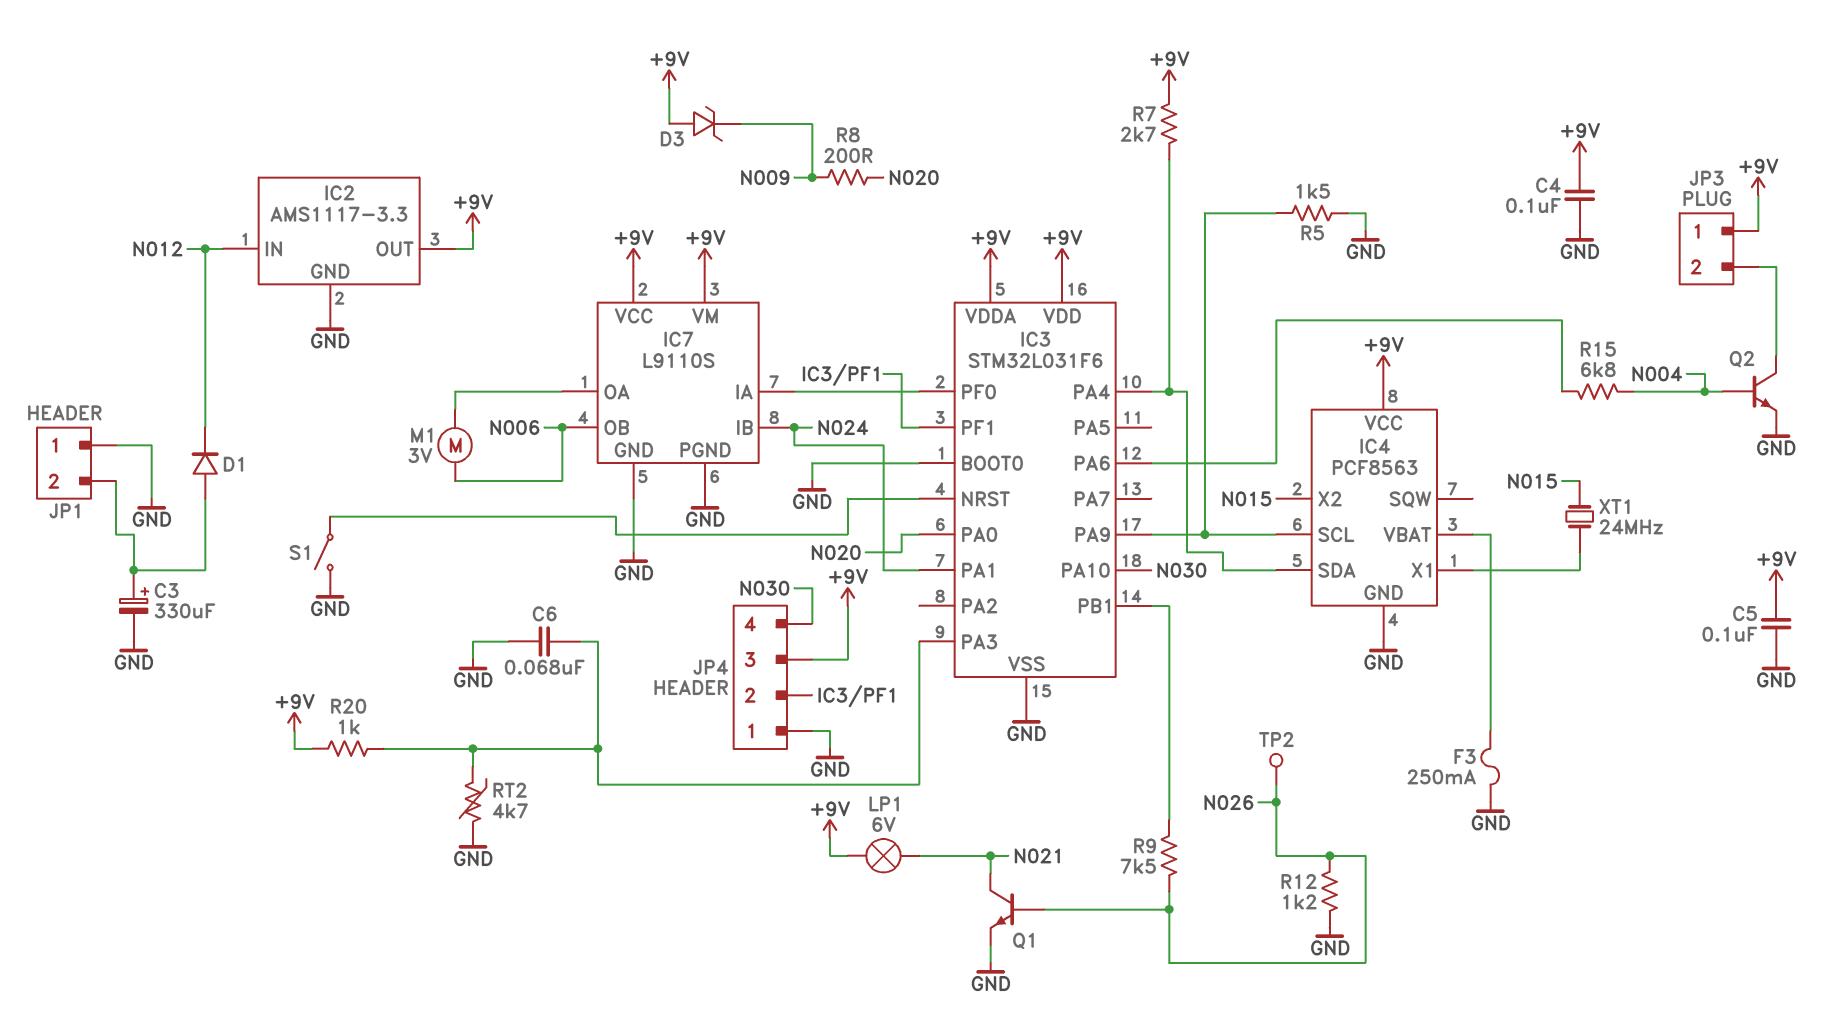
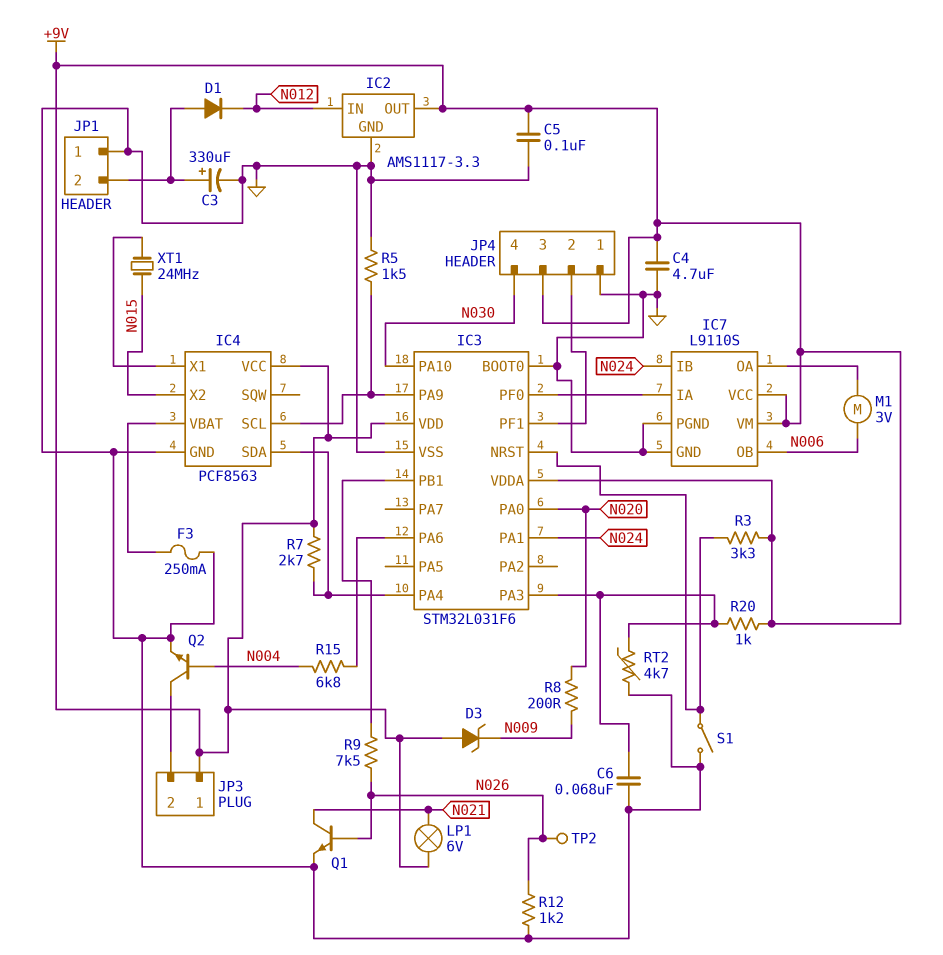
C4: 100nF (+9V, GND) -> 4.7uF (+9V, GND)
R3: none -> 3.3k (+9V, IC3/NRST)

